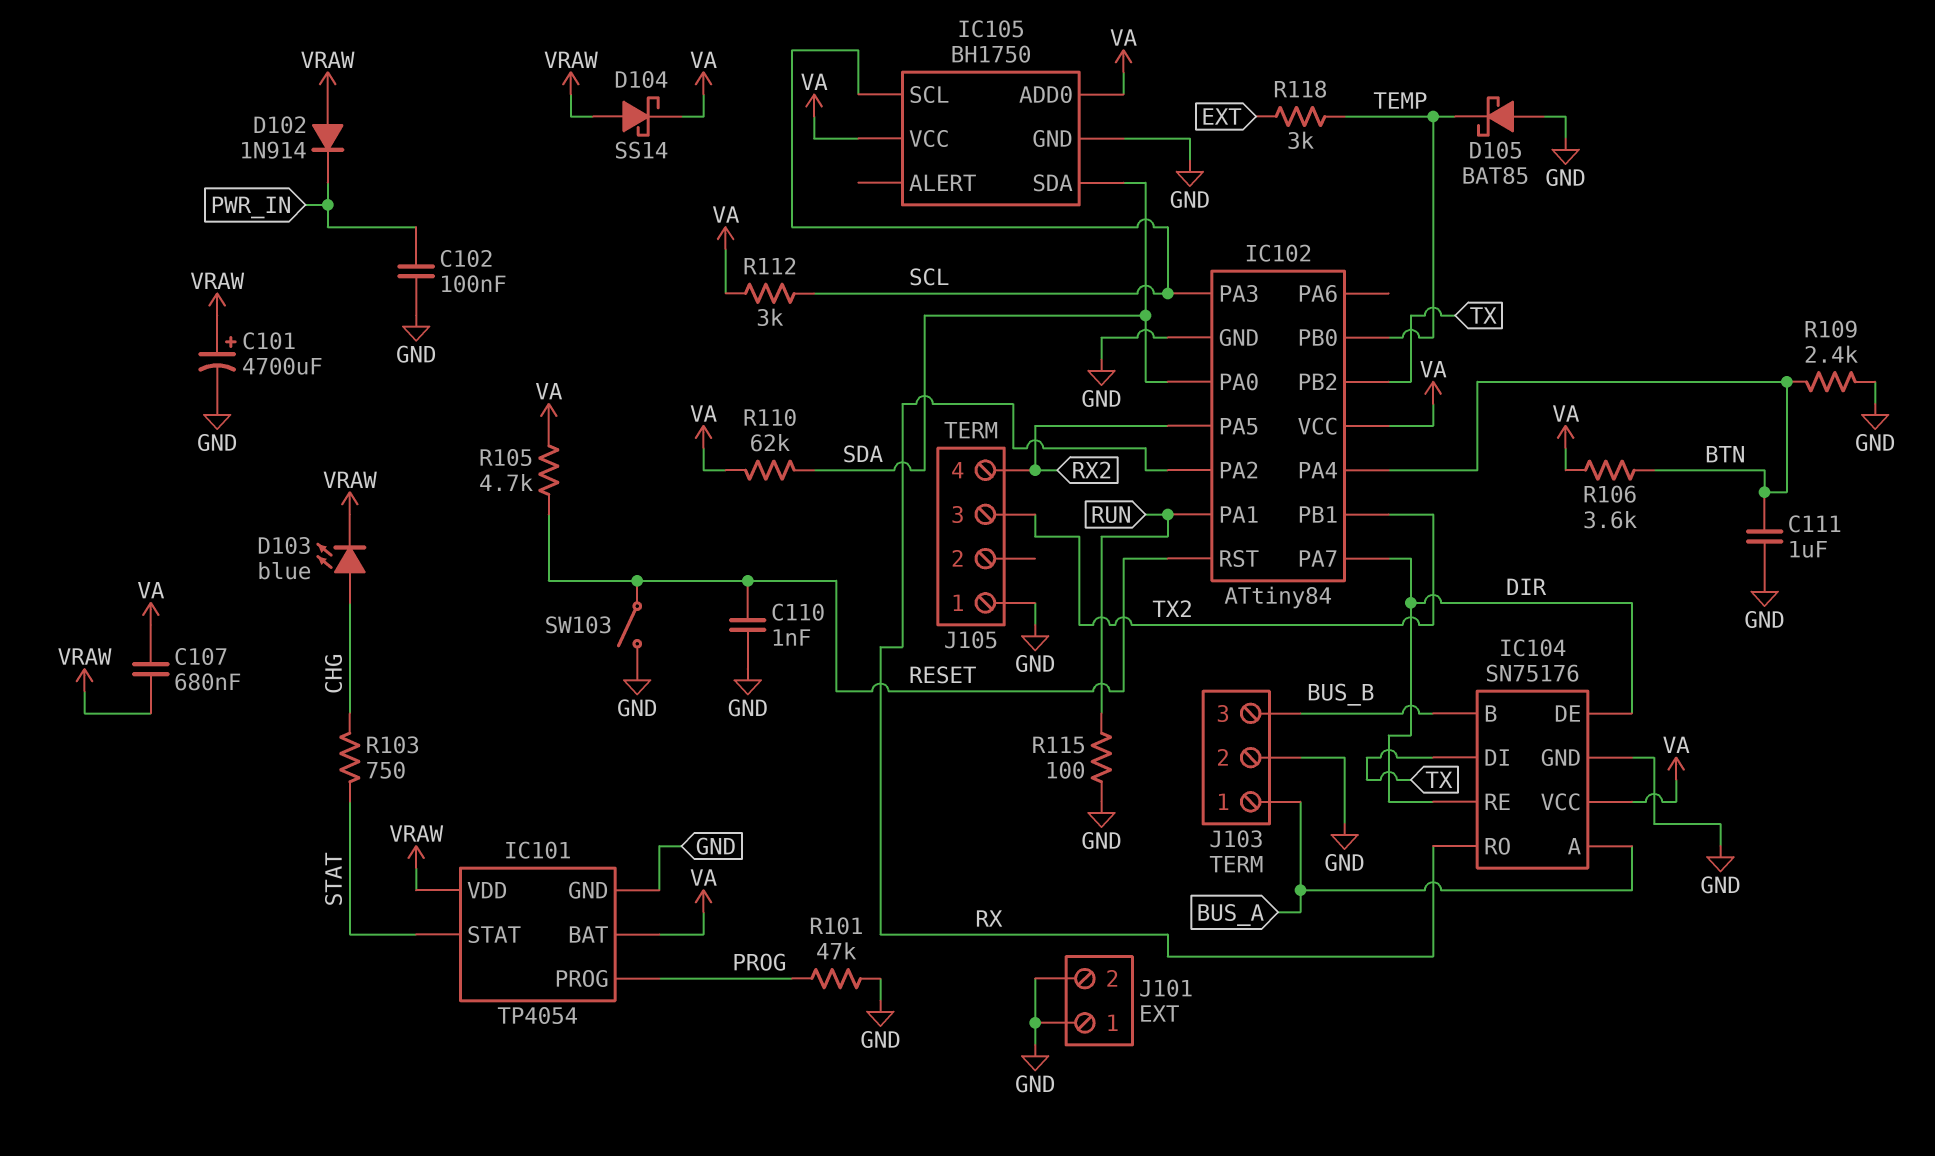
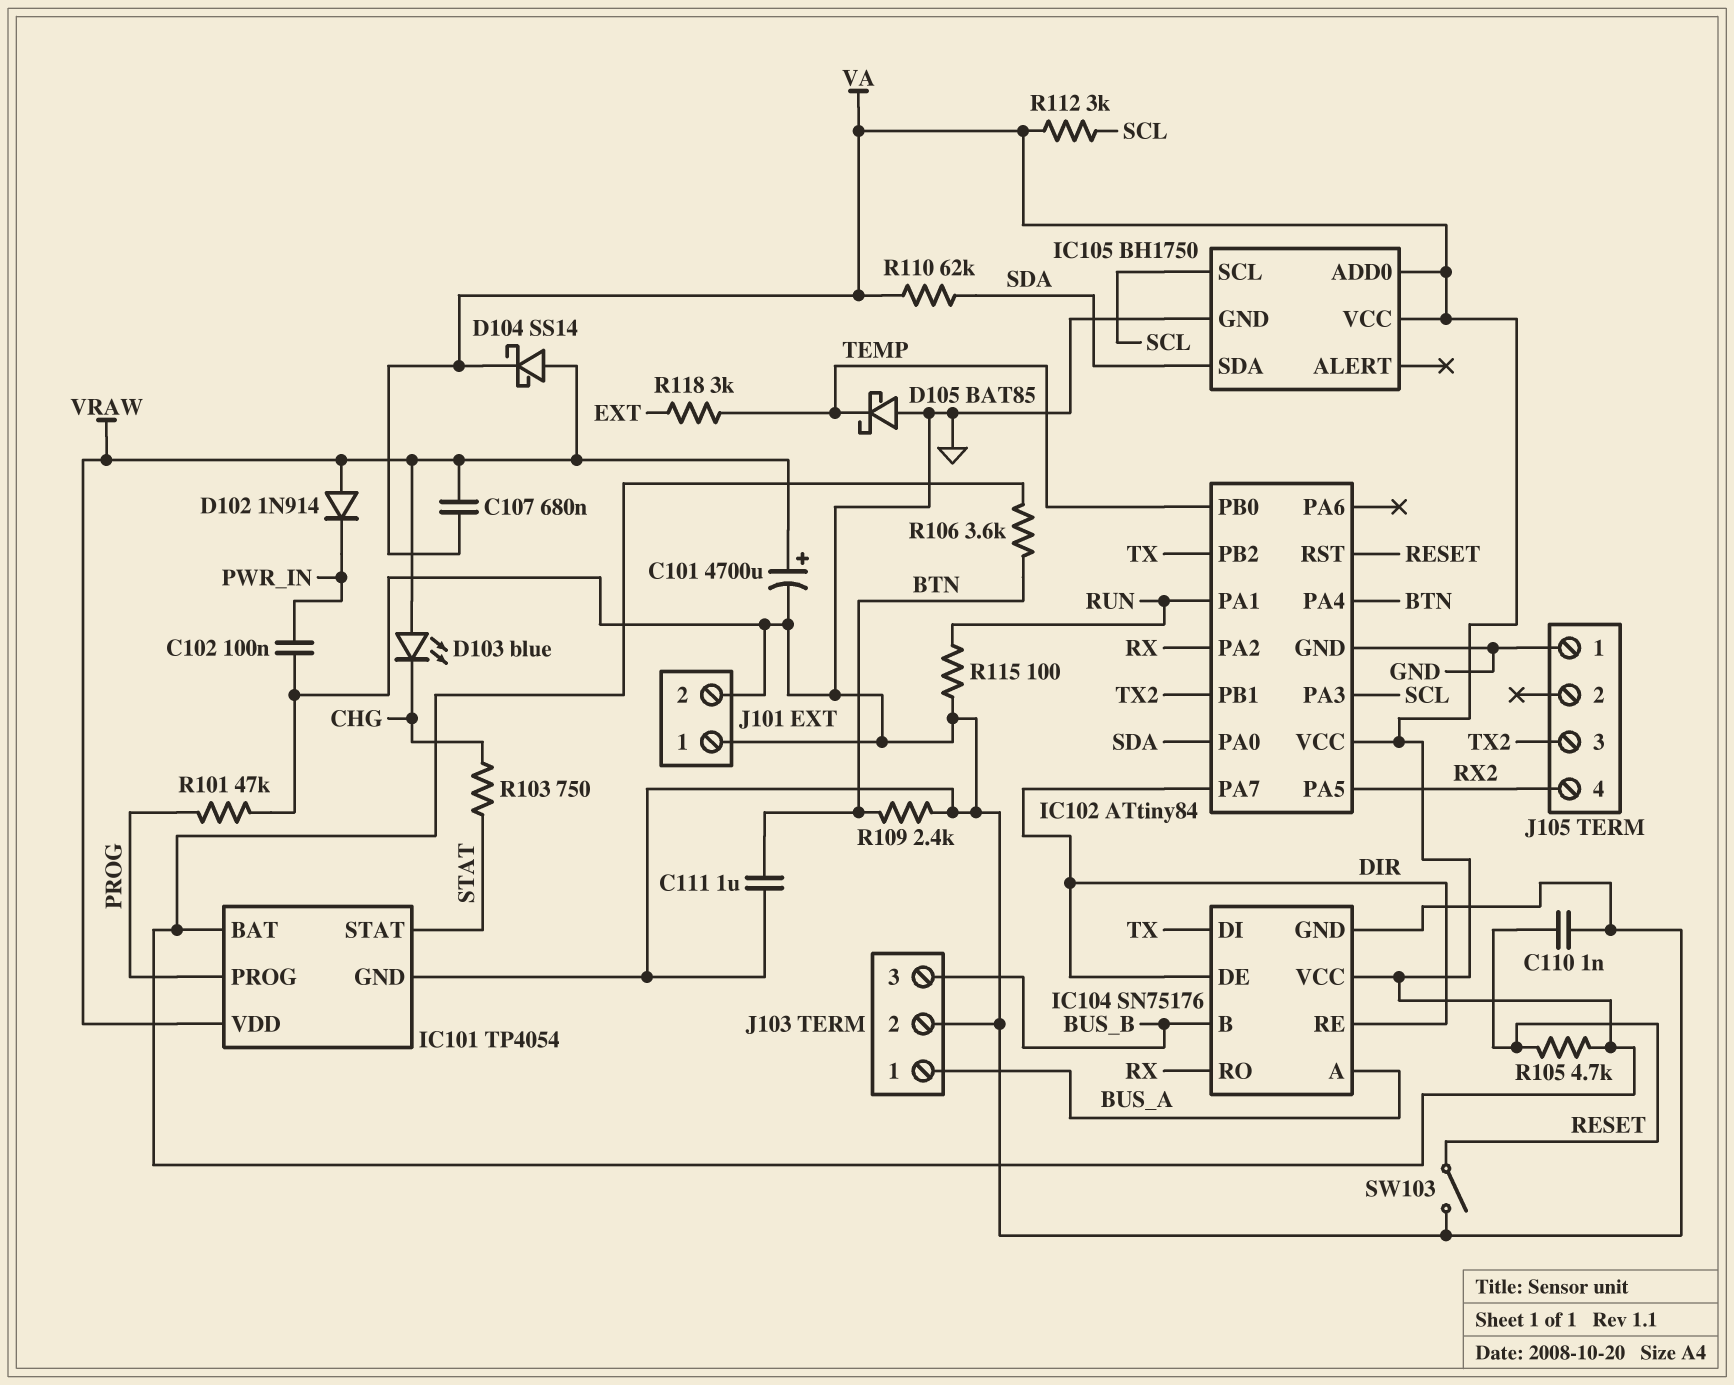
D103: LED blue (A CHG, K VRAW) -> LED blue (A VRAW, K CHG)

